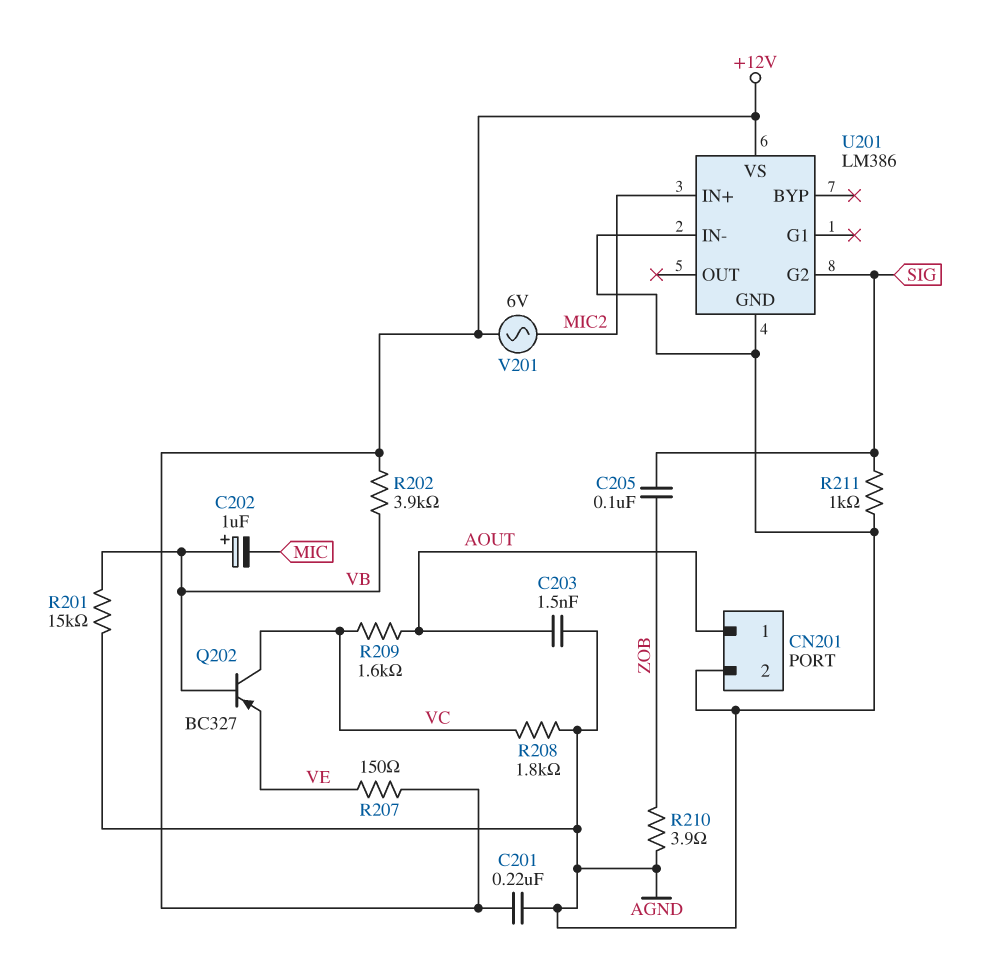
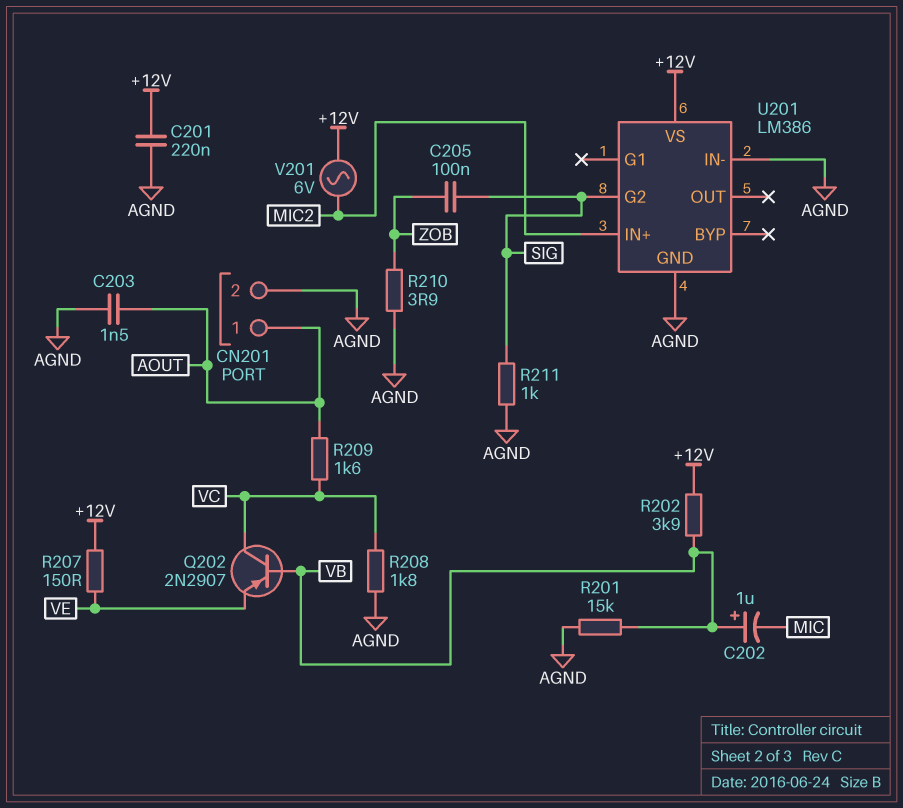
Q202: PNP BC327 (B VB, C VC, E VE) -> PNP 2N2907 (B VB, C VC, E VE)

